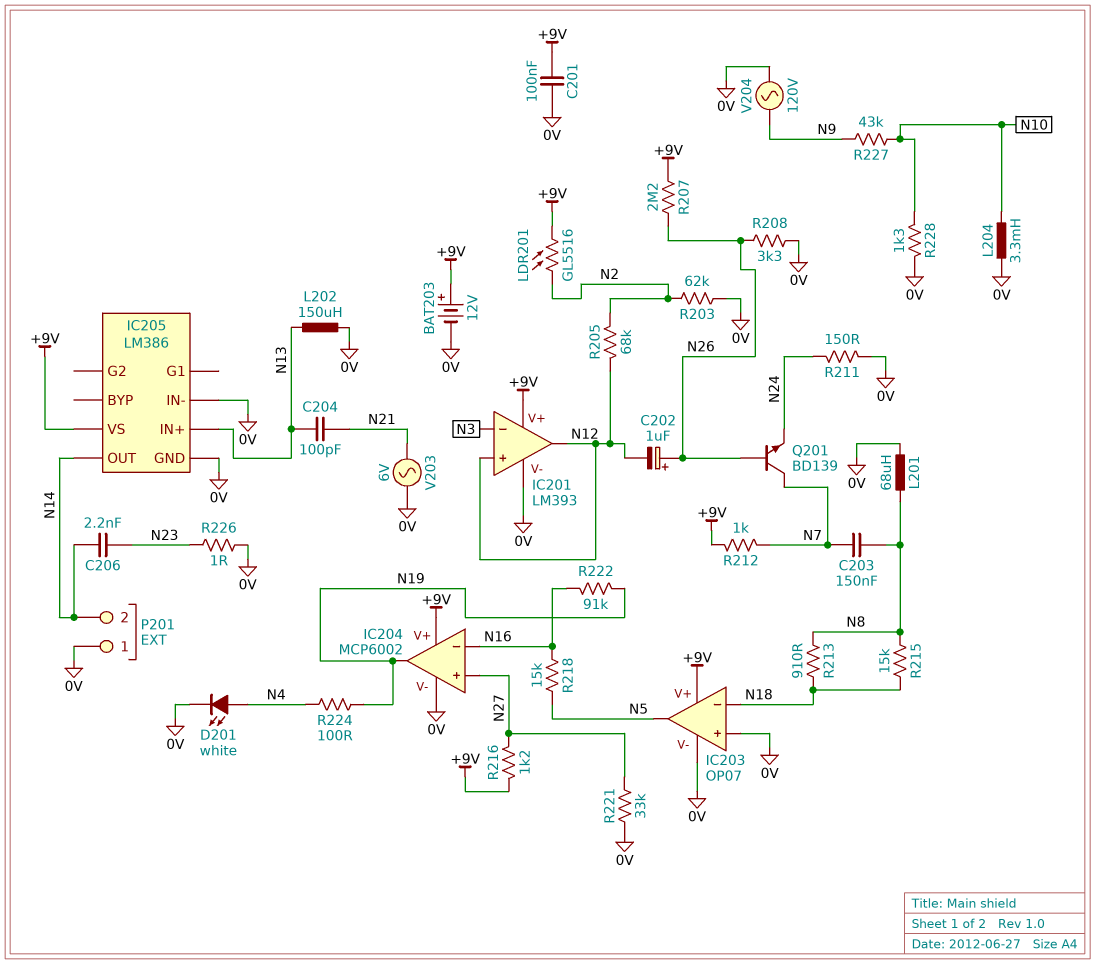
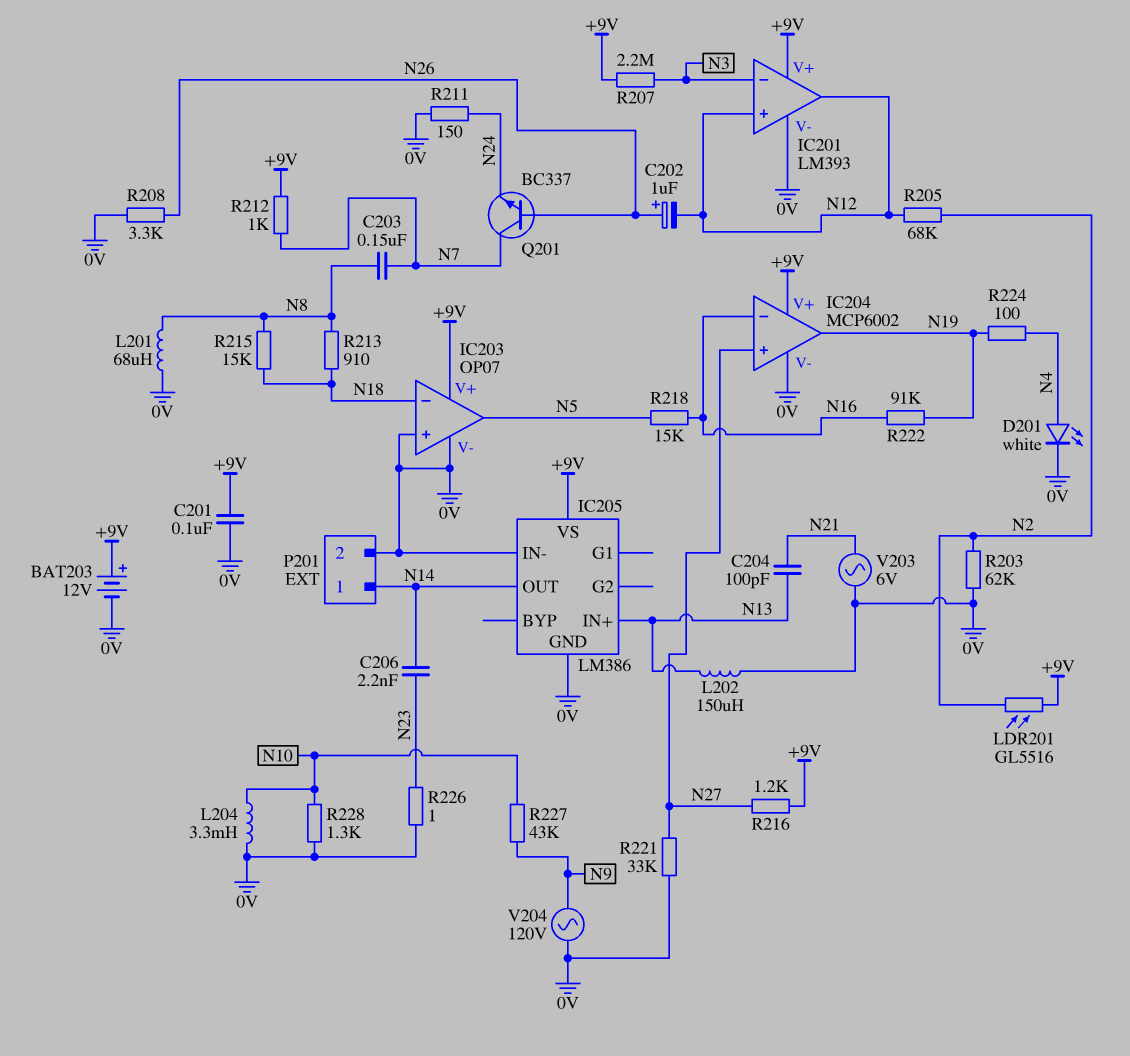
P201 pin 1: 0V -> N14
P201 pin 2: N14 -> 0V
Q201: NPN BD139 (B N26, C N7, E N24) -> NPN BC337 (B N26, C N7, E N24)
R207: 2.2M (+9V, N26) -> 2.2M (+9V, N3)

